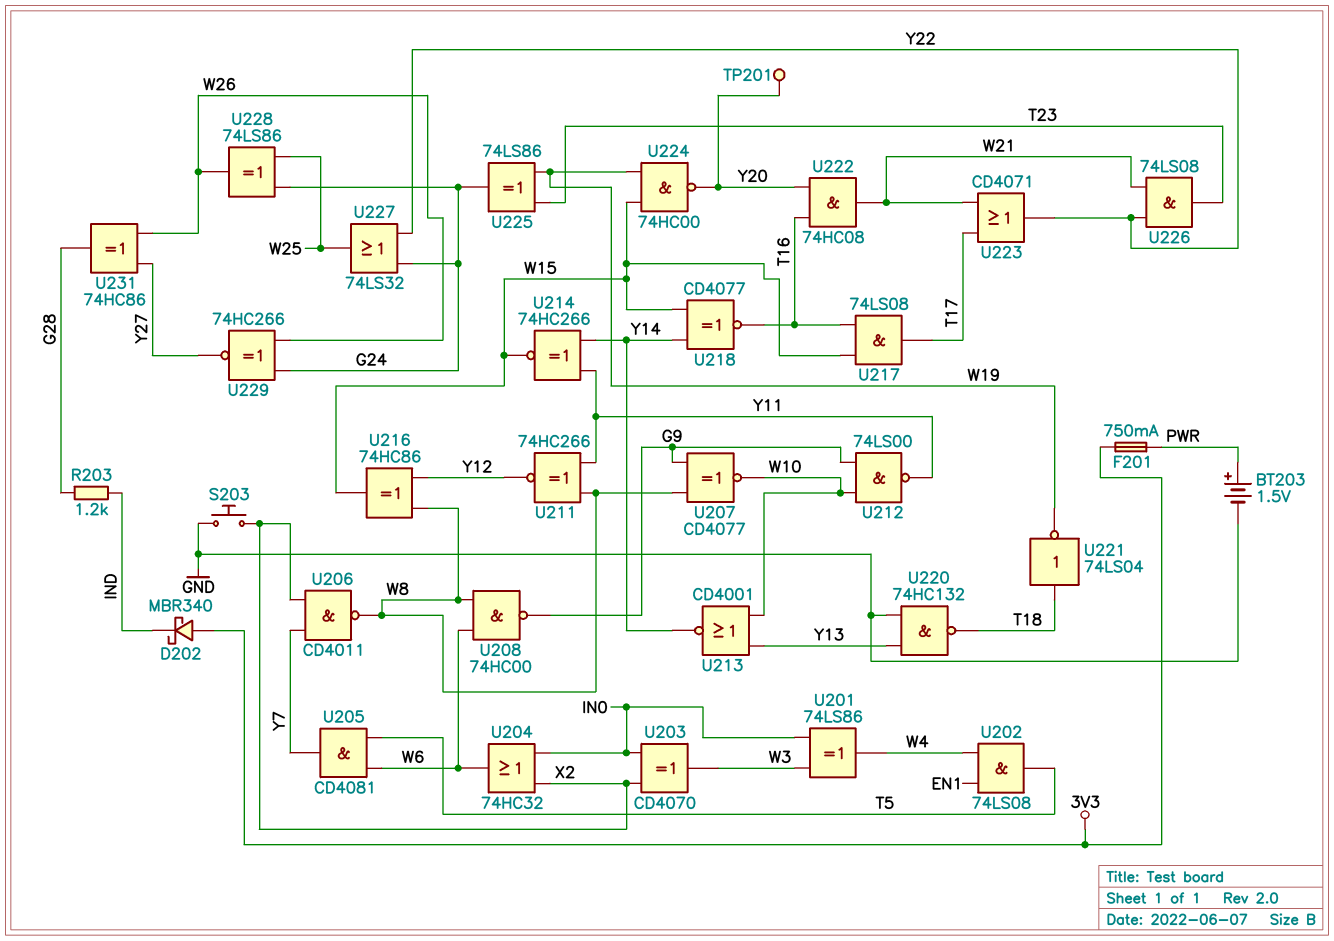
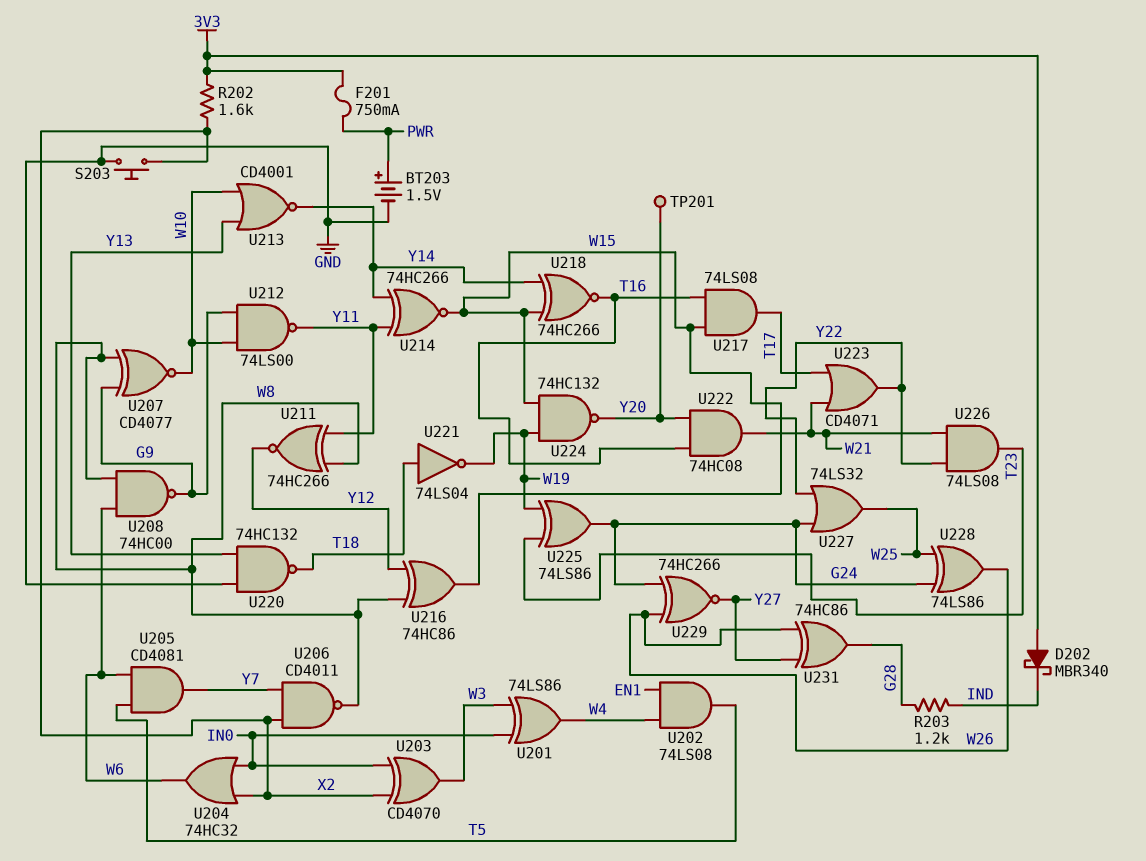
R202: none -> 1.6k (3V3, X2)
U218: XNOR CD4077 (in W15, in Y14, out T16) -> XNOR 74HC266 (in W15, in Y14, out T16)
U224: NAND 74HC00 (in W15, in W19, out Y20) -> NAND 74HC132 (in W15, in W19, out Y20)

